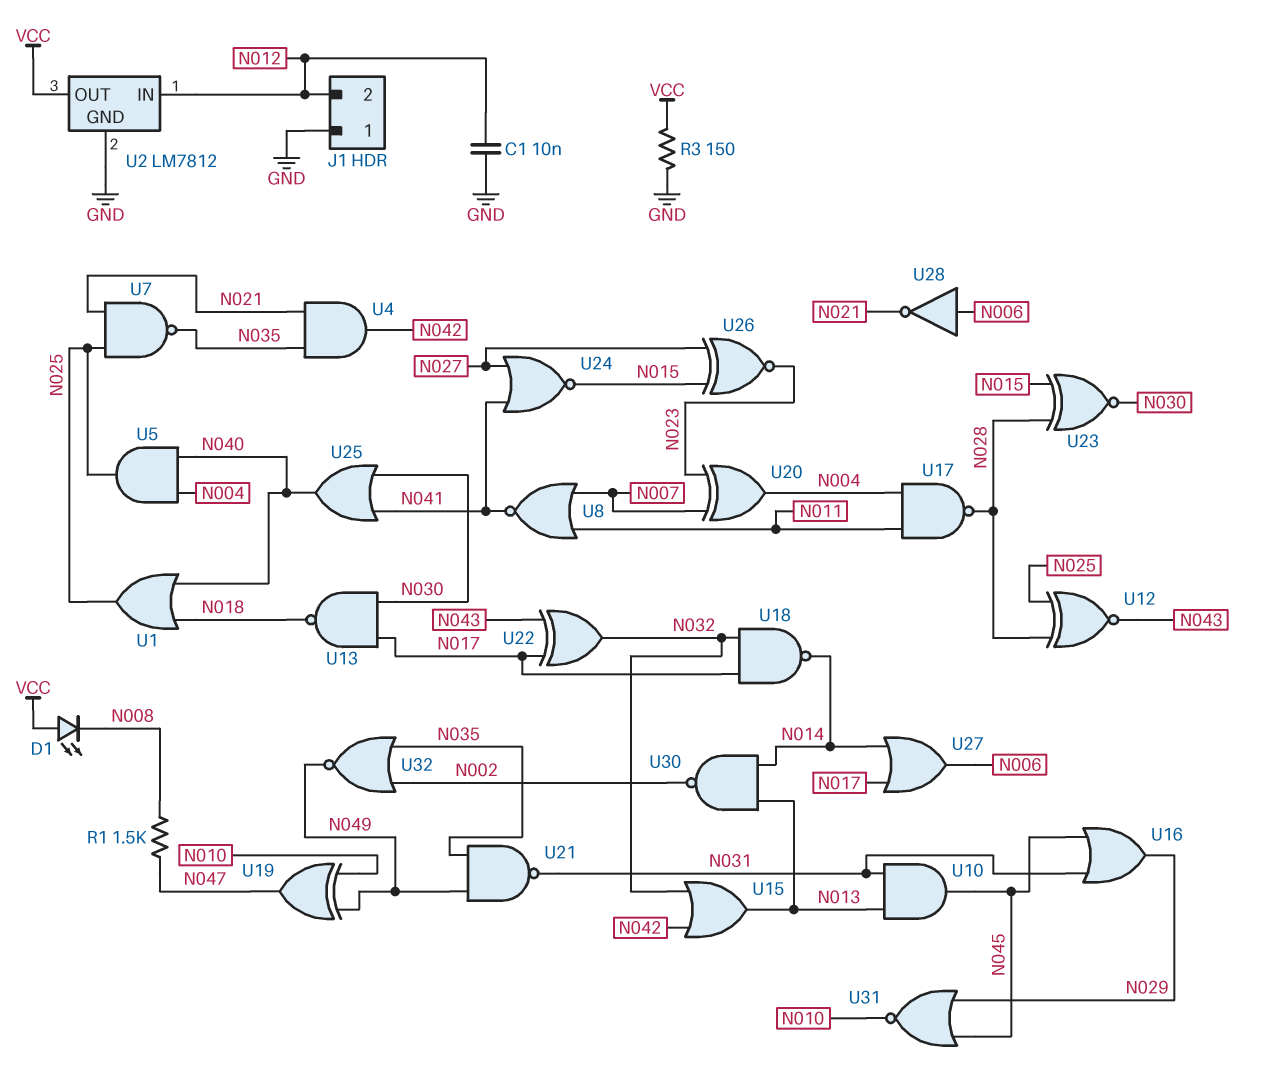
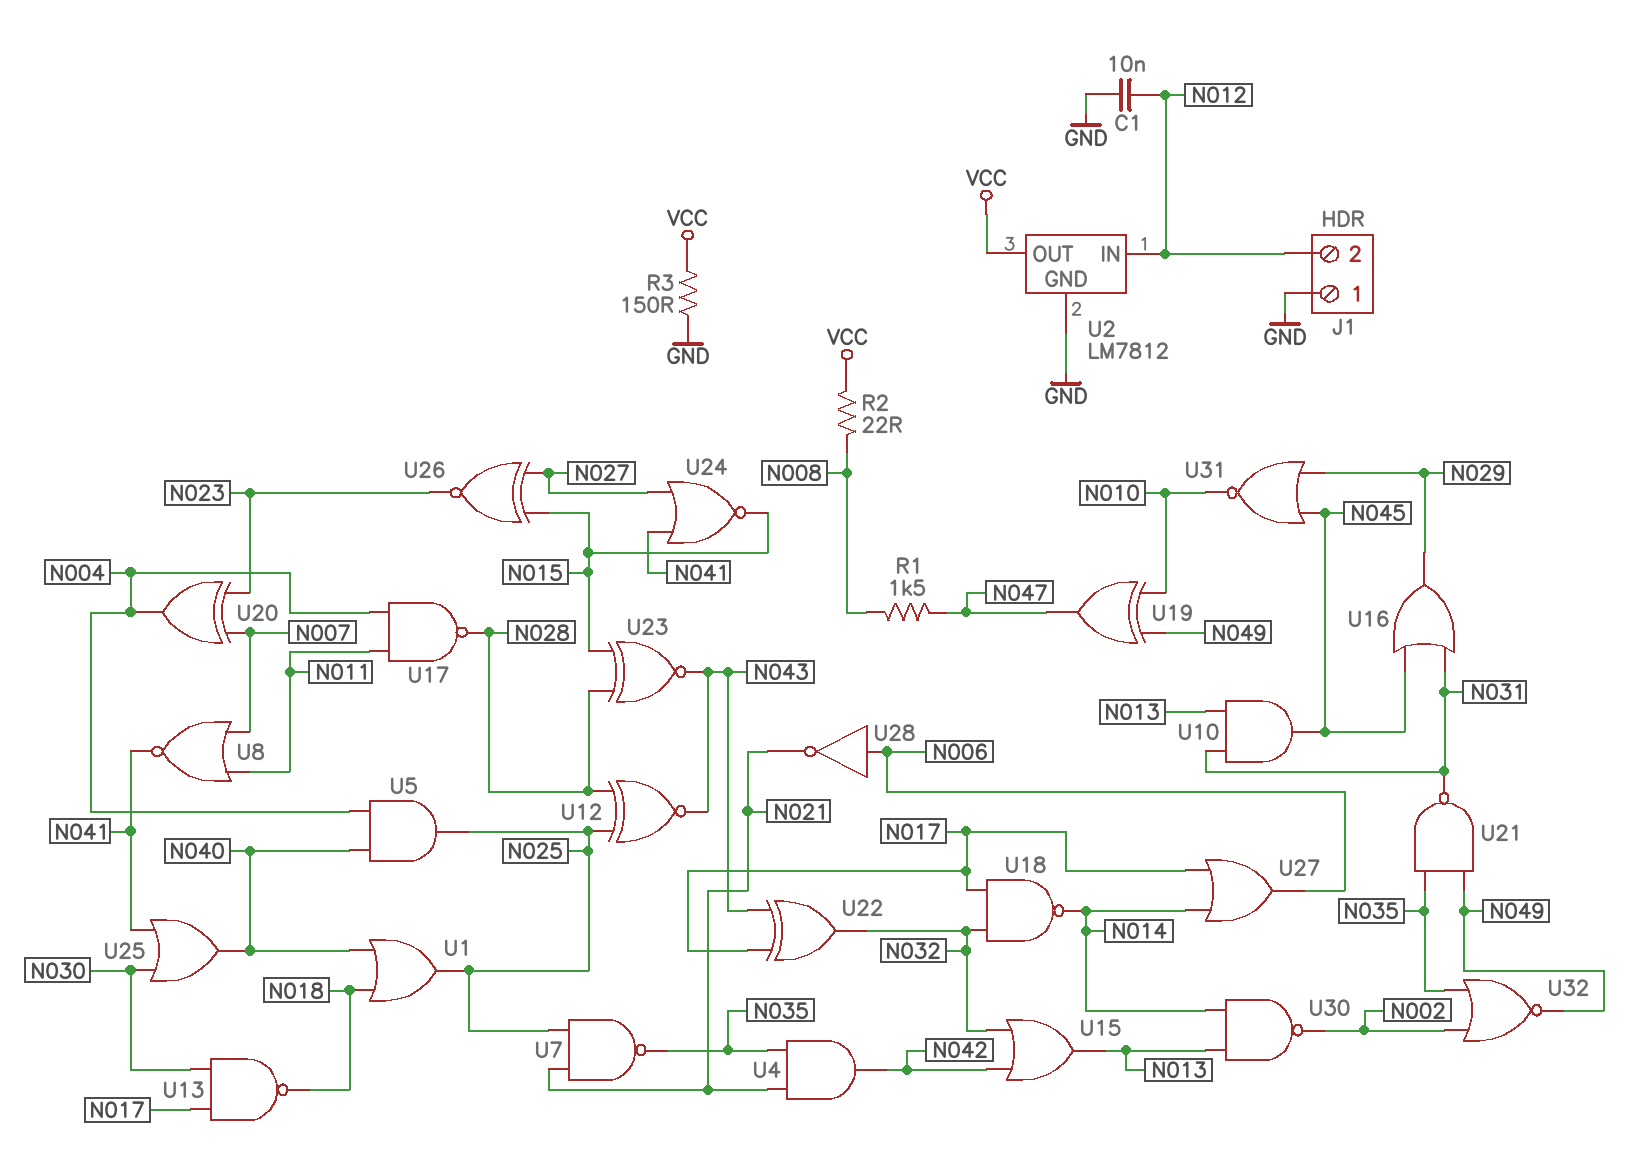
D1: LED (A VCC, K N008) -> none
R2: none -> 22 (N008, VCC)
U23: XNOR (in N015, in N028, out N030) -> XNOR (in N015, in N028, out N043)

